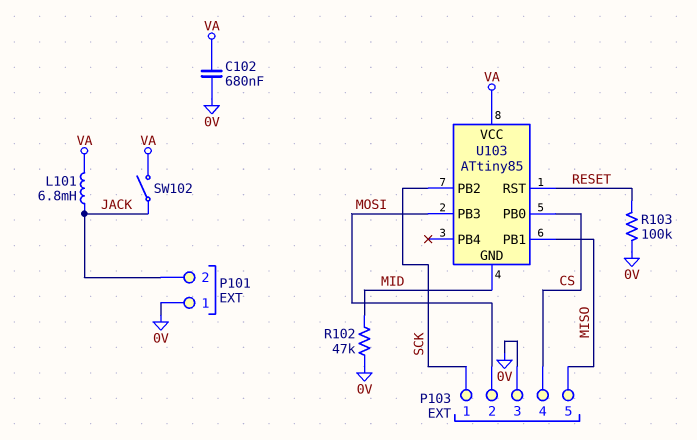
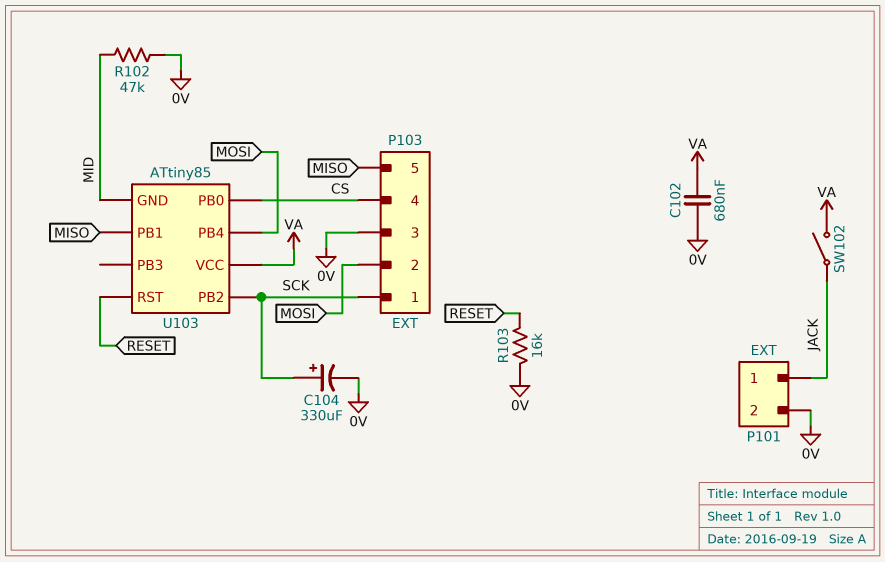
C104: none -> 330uF (plus SCK, minus 0V)
L101: 6.8mH (JACK, VA) -> none
P101 pin 1: 0V -> JACK
P101 pin 2: JACK -> 0V
R103: 100k (0V, RESET) -> 16k (0V, RESET)
U103 pin PB3: MOSI -> none
U103 pin PB4: none -> MOSI

